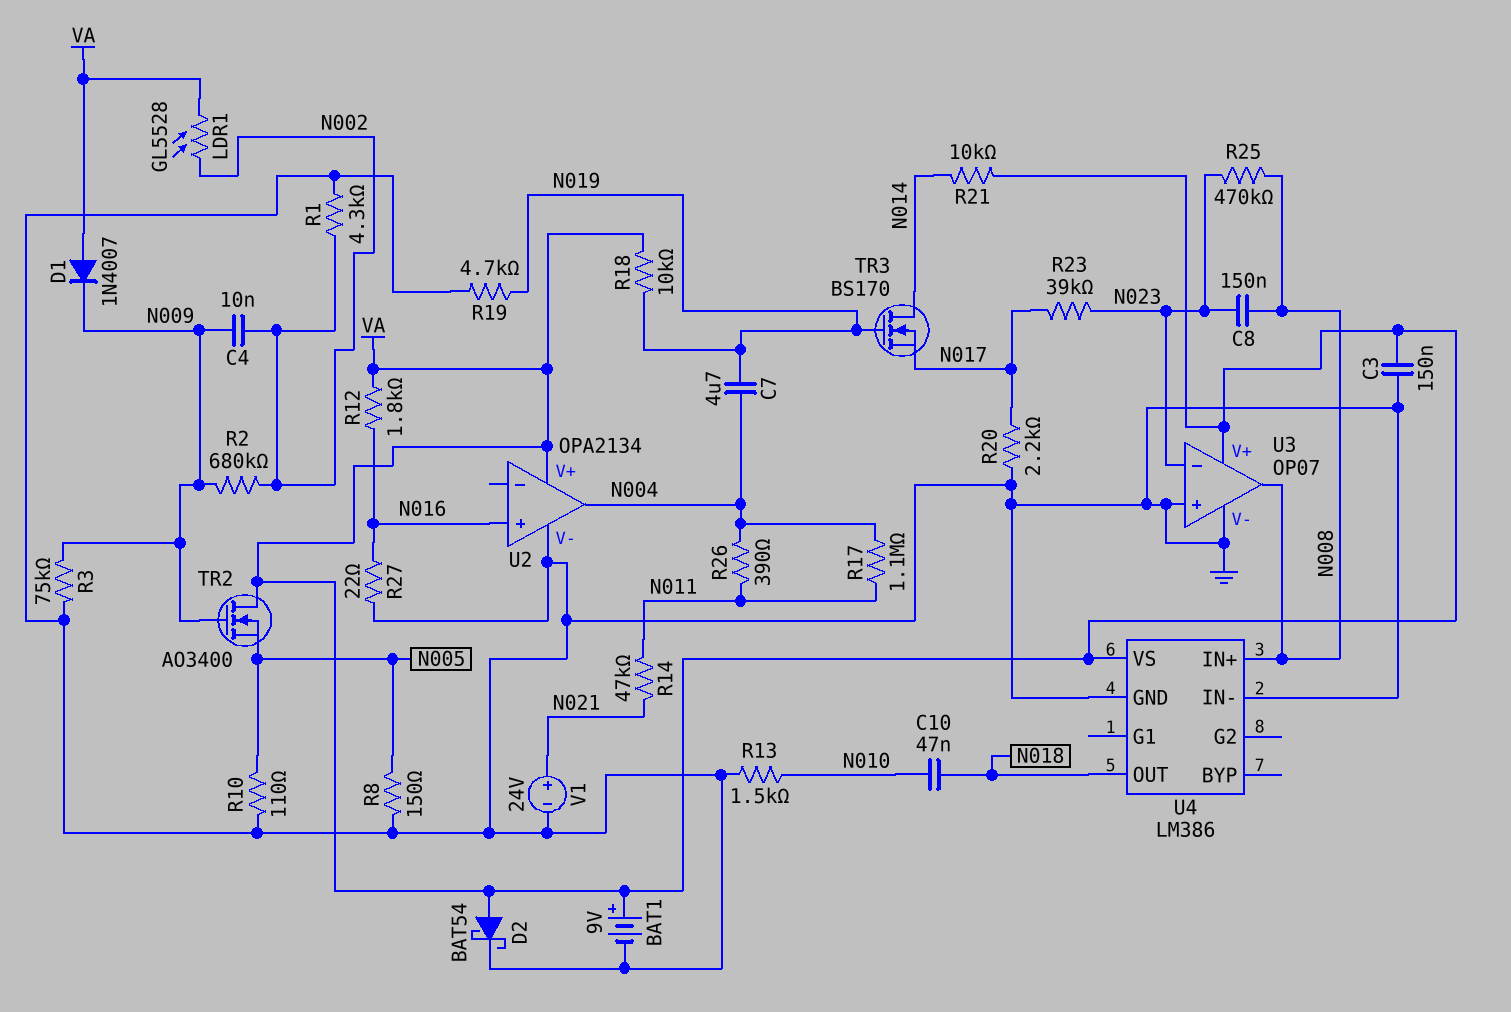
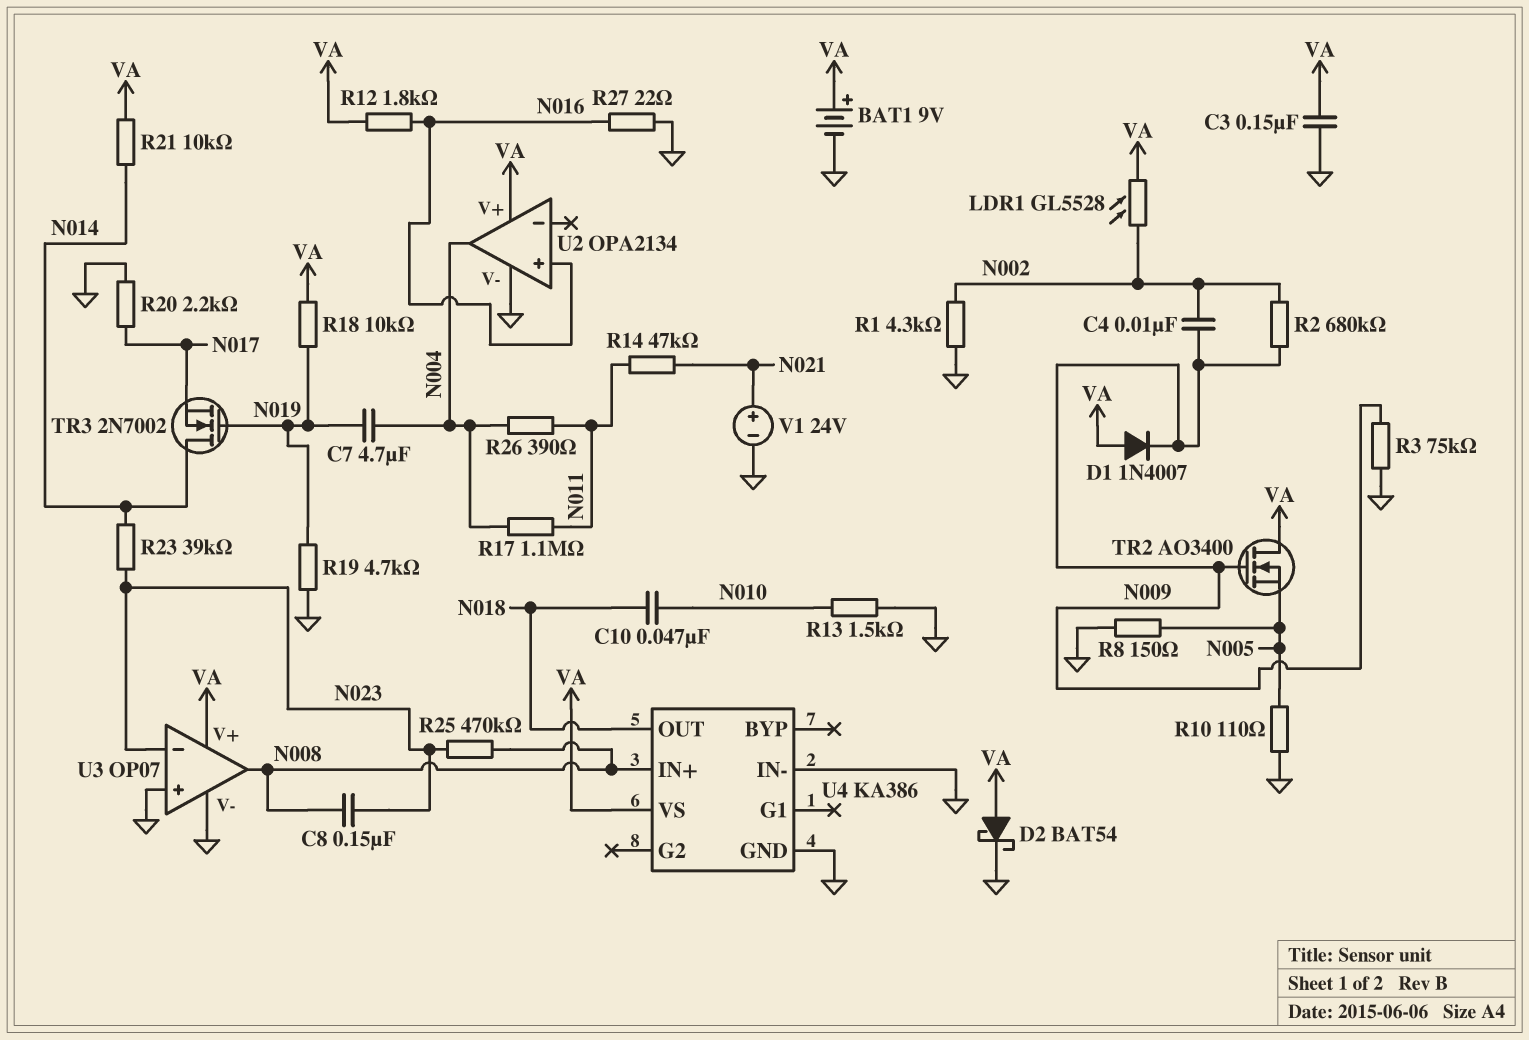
R23: 39k (N017, N023) -> 39k (N014, N023)
TR3: NMOS BS170 (G N019, D N014, S N017) -> NMOS 2N7002 (G N019, D N014, S N017)
U4: LM386 -> KA386

